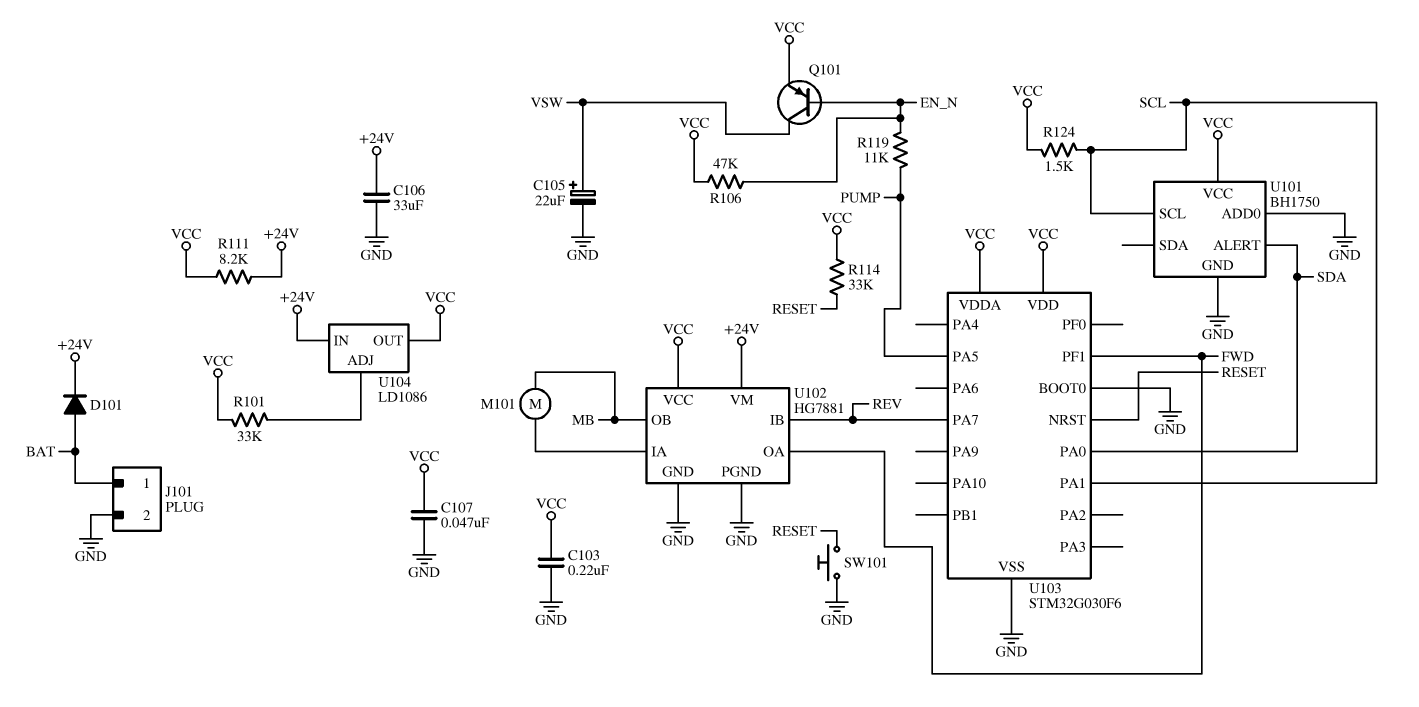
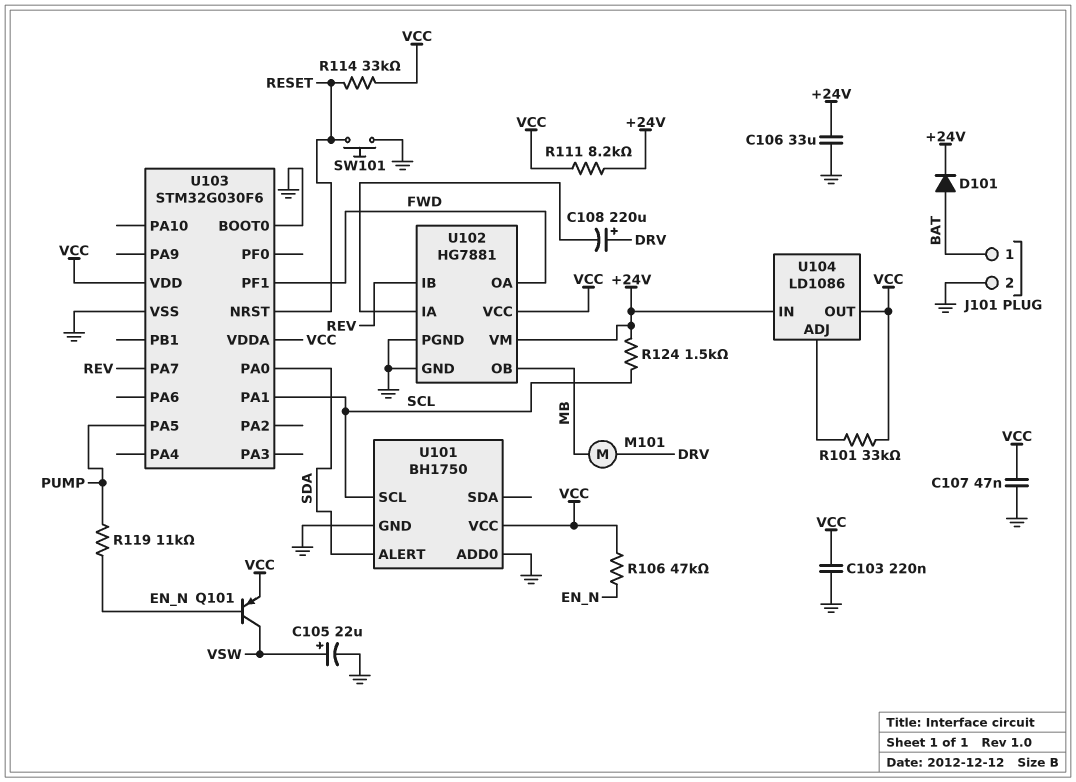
C108: none -> 220uF (plus DRV, minus U102/IA)
M101: motor (MB, U102/IA) -> motor (DRV, MB)
R124: 1.5k (SCL, VCC) -> 1.5k (+24V, SCL)

